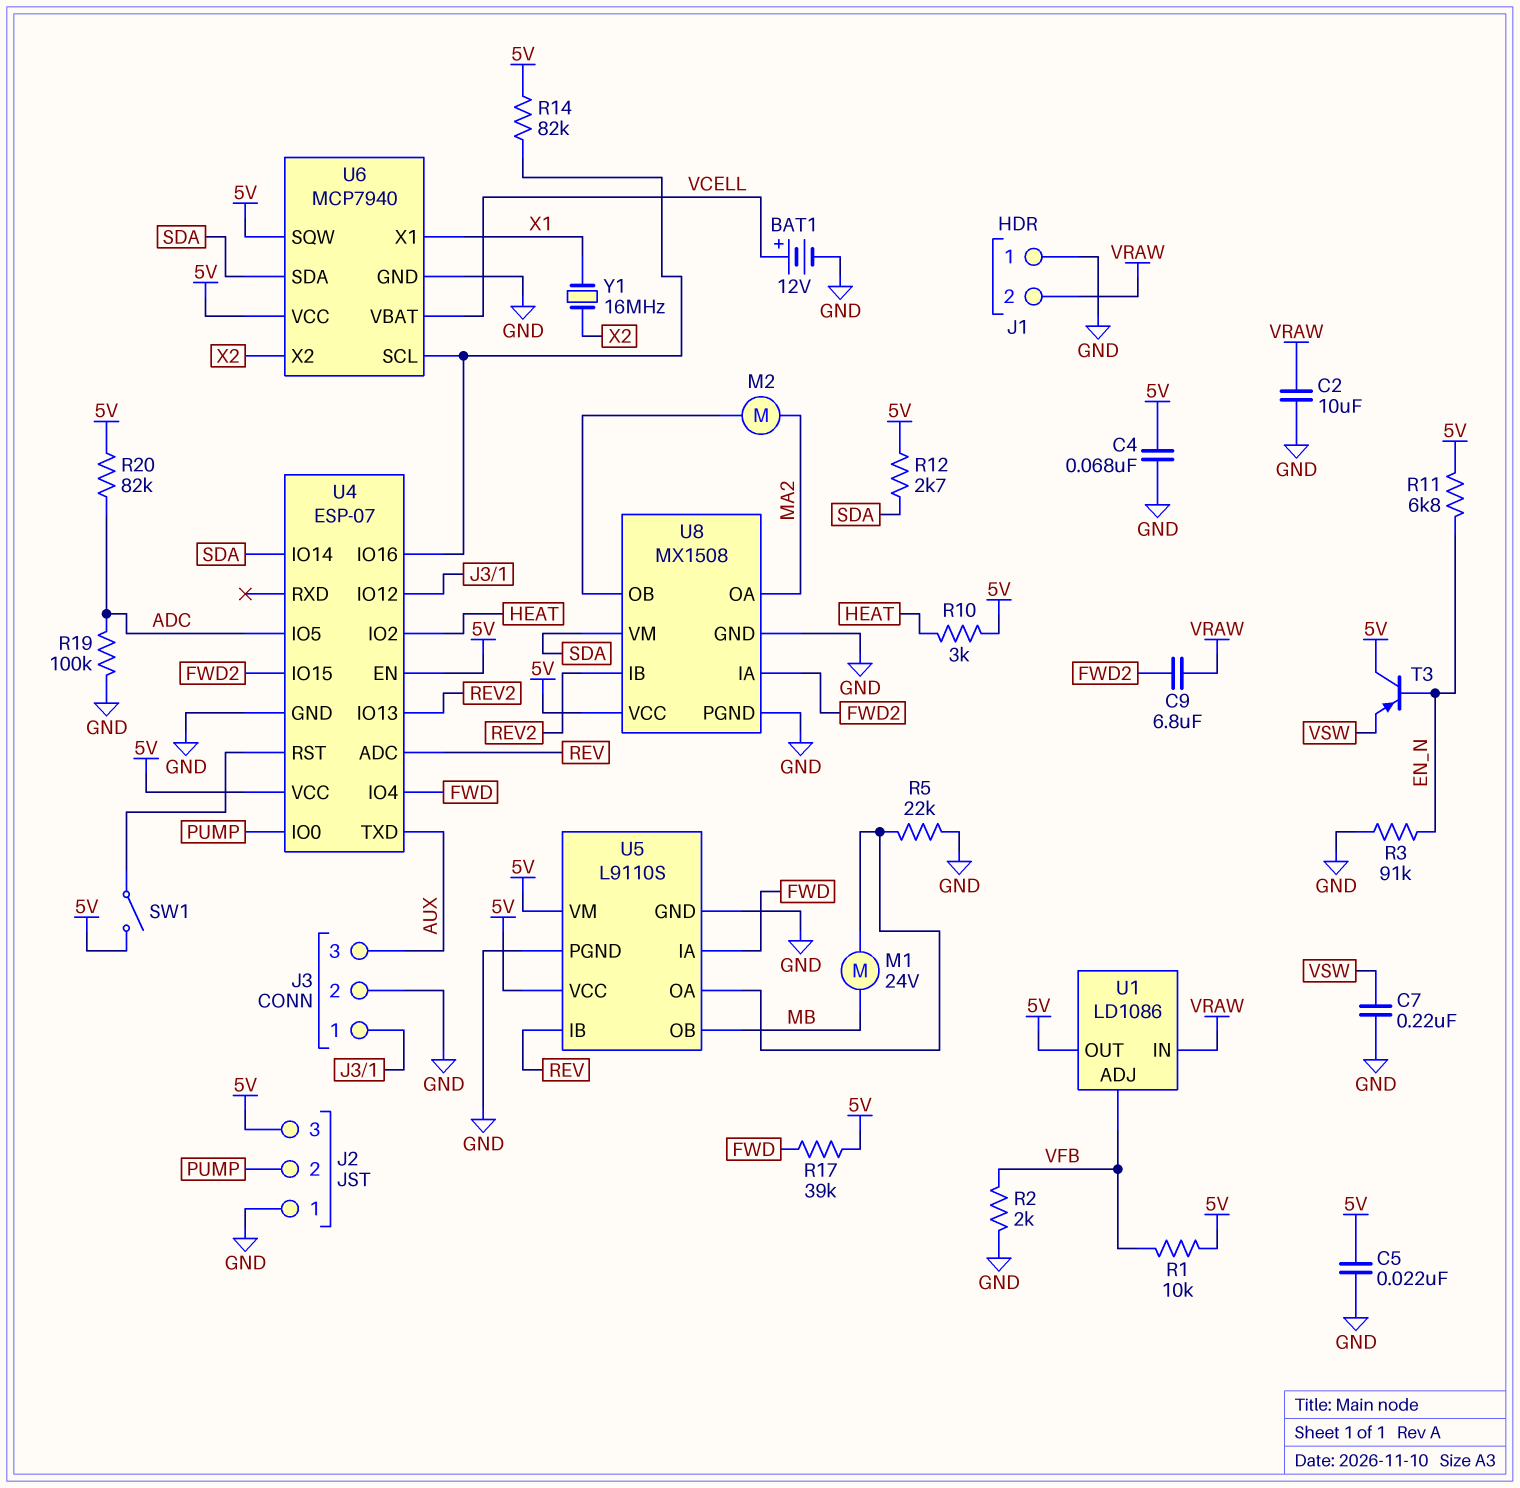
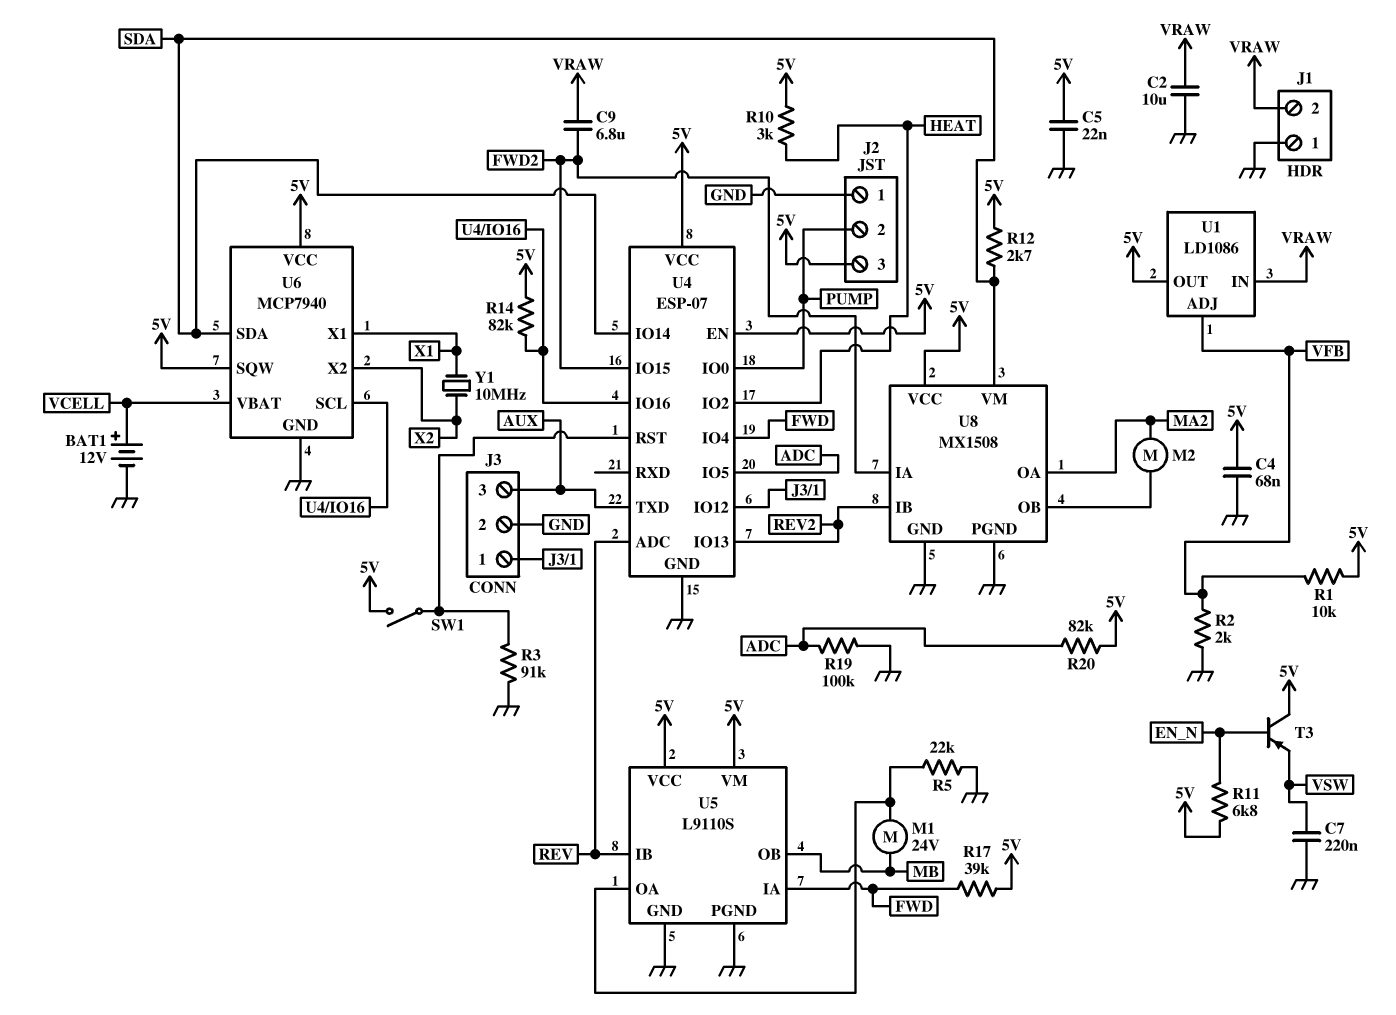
R3: 91k (EN_N, GND) -> 91k (GND, U4/RST)
Y1: 16MHz (X1, X2) -> 10MHz (X1, X2)

